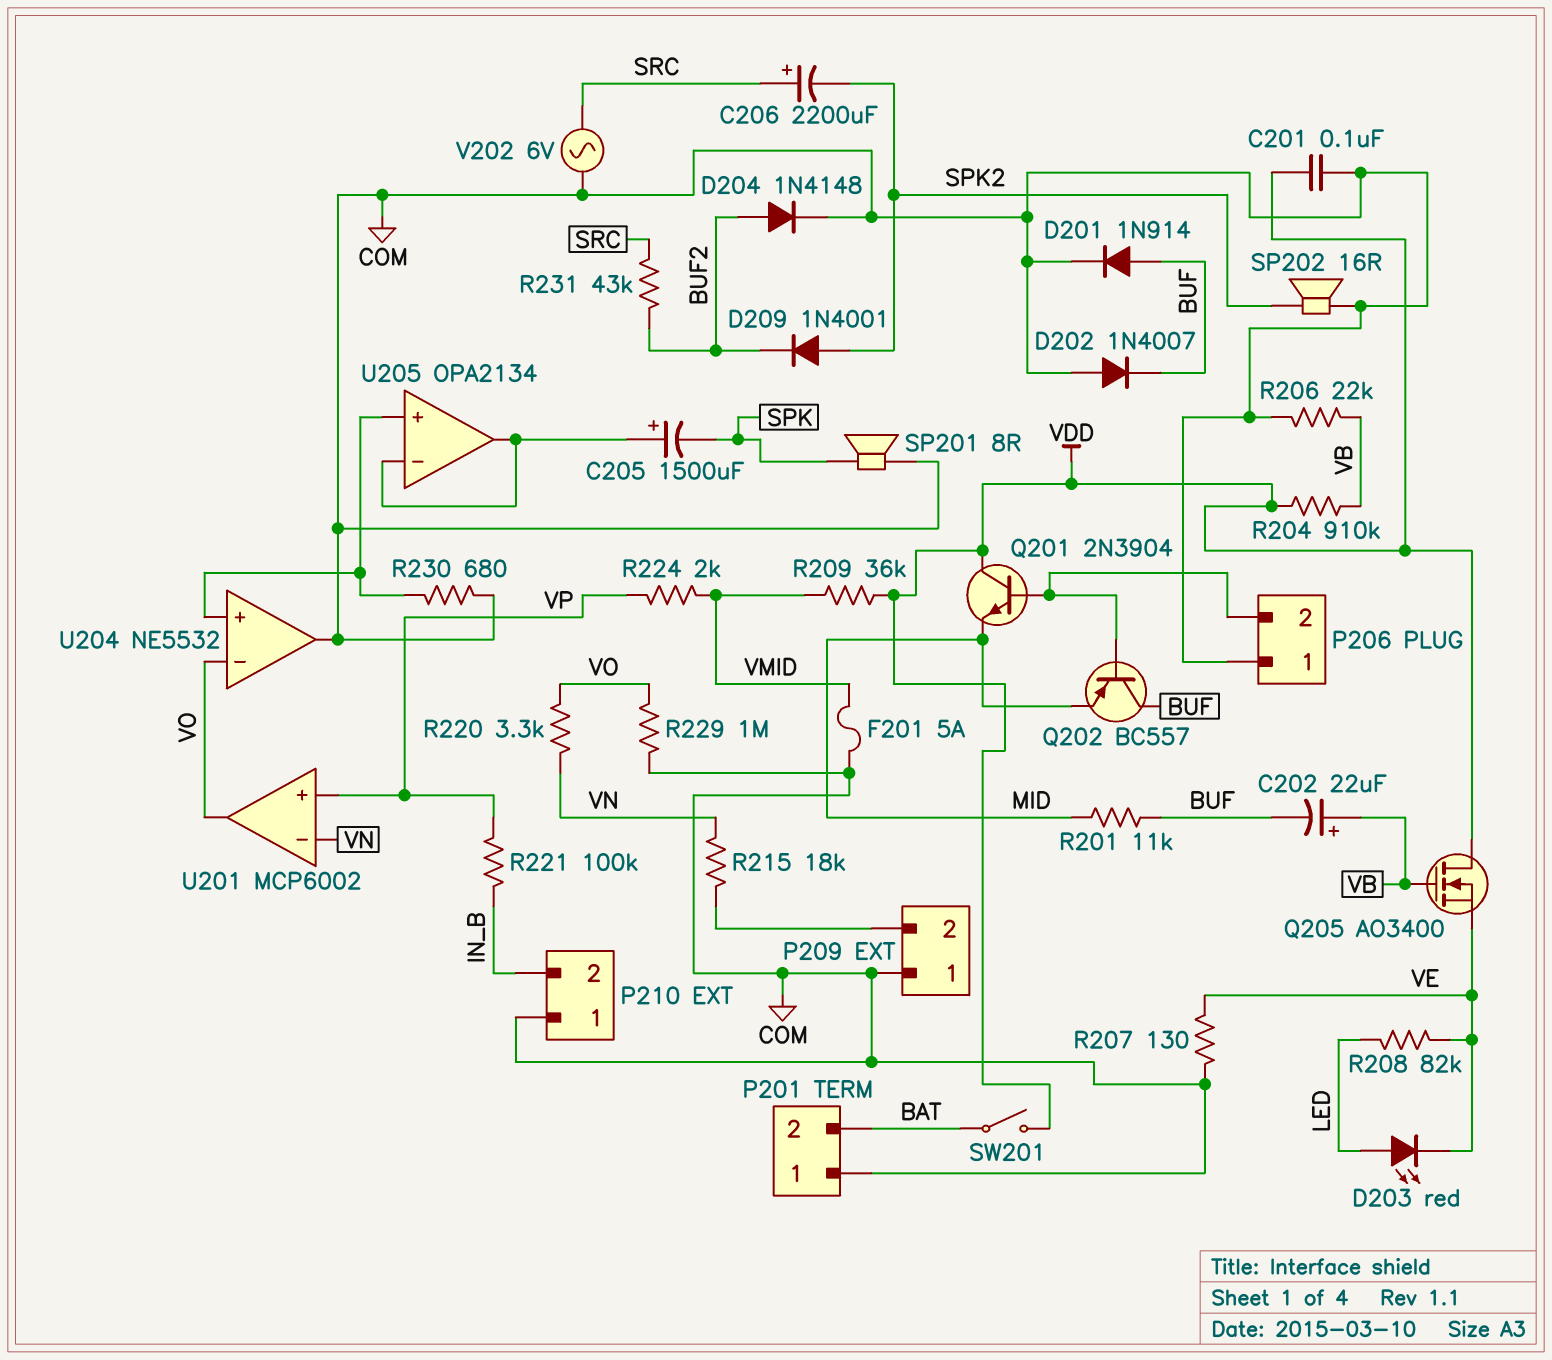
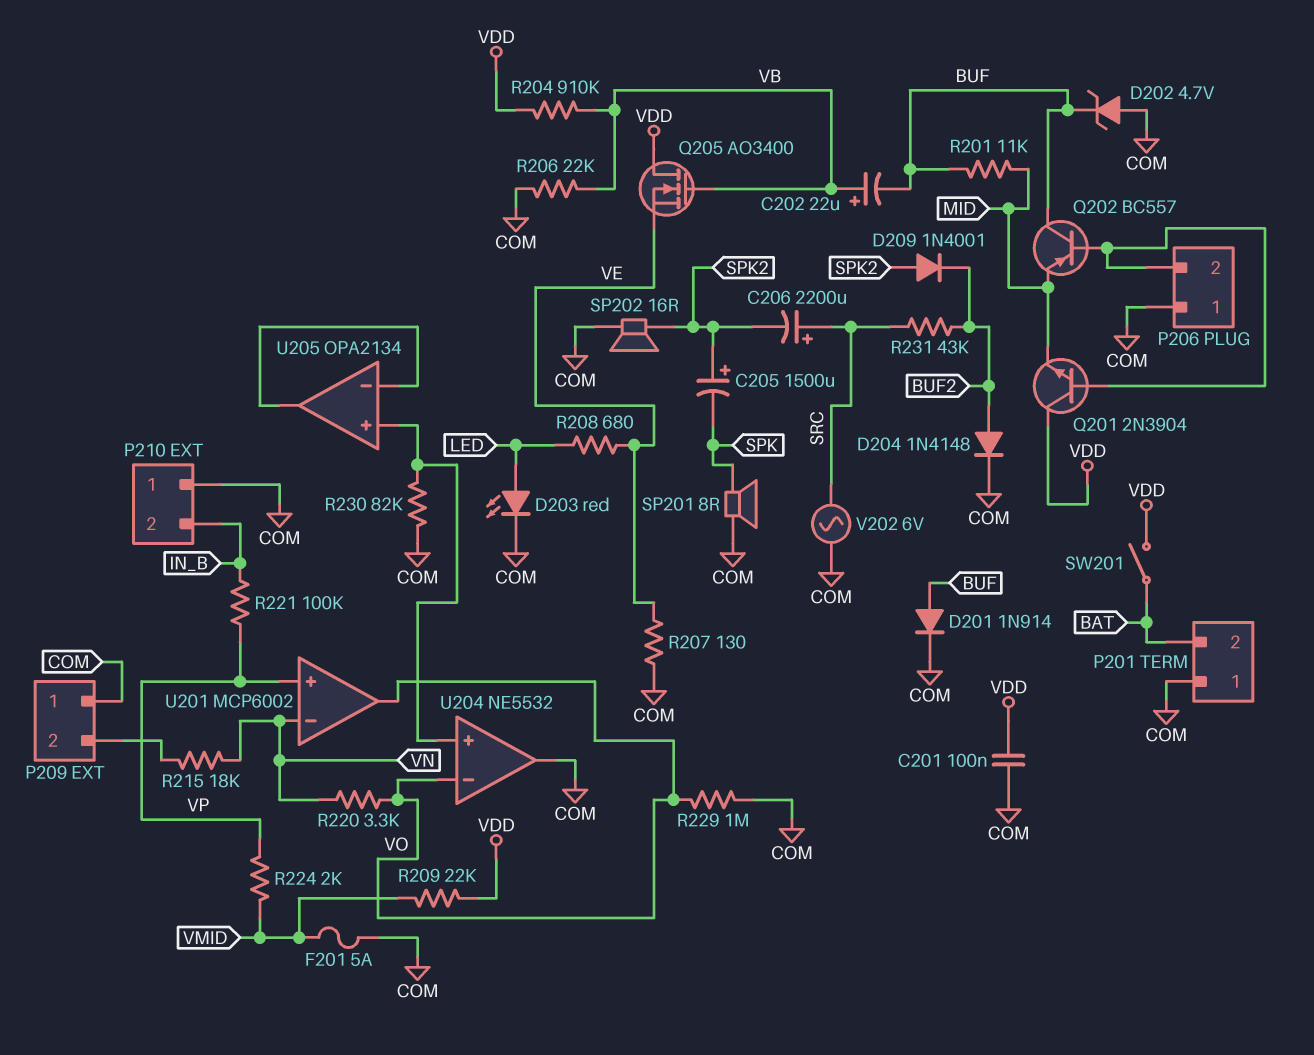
C205: 1500uF (plus U205/in-, minus SPK) -> 1500uF (plus SPK2, minus SPK)
D202: diode 1N4007 (A COM, K BUF) -> zener 4.7V (A COM, K BUF)
D203: LED red (A LED, K VE) -> LED red (A LED, K COM)
R208: 82k (LED, VE) -> 680 (LED, VE)
R209: 36k (VDD, VMID) -> 22k (VDD, VMID)
R230: 680 (COM, U204/in+) -> 82k (COM, U204/in+)

